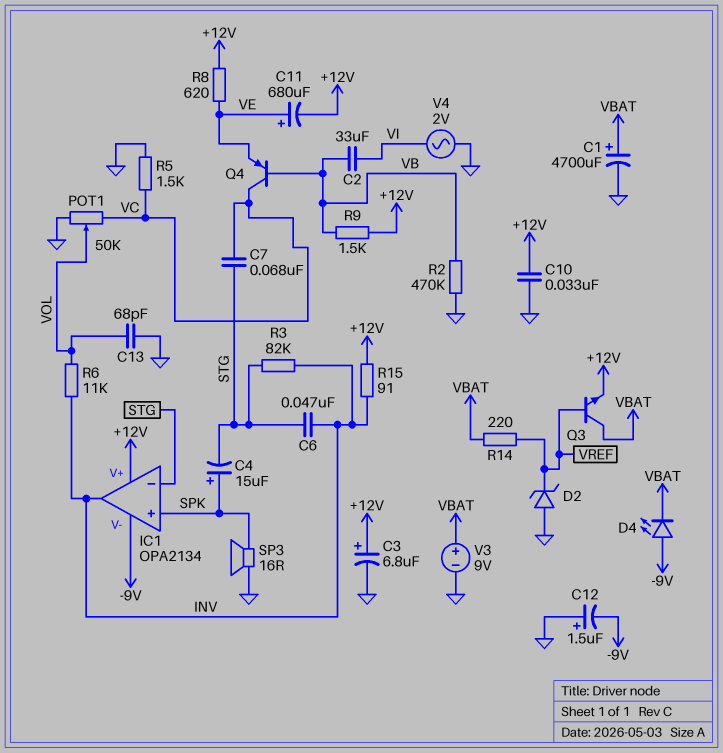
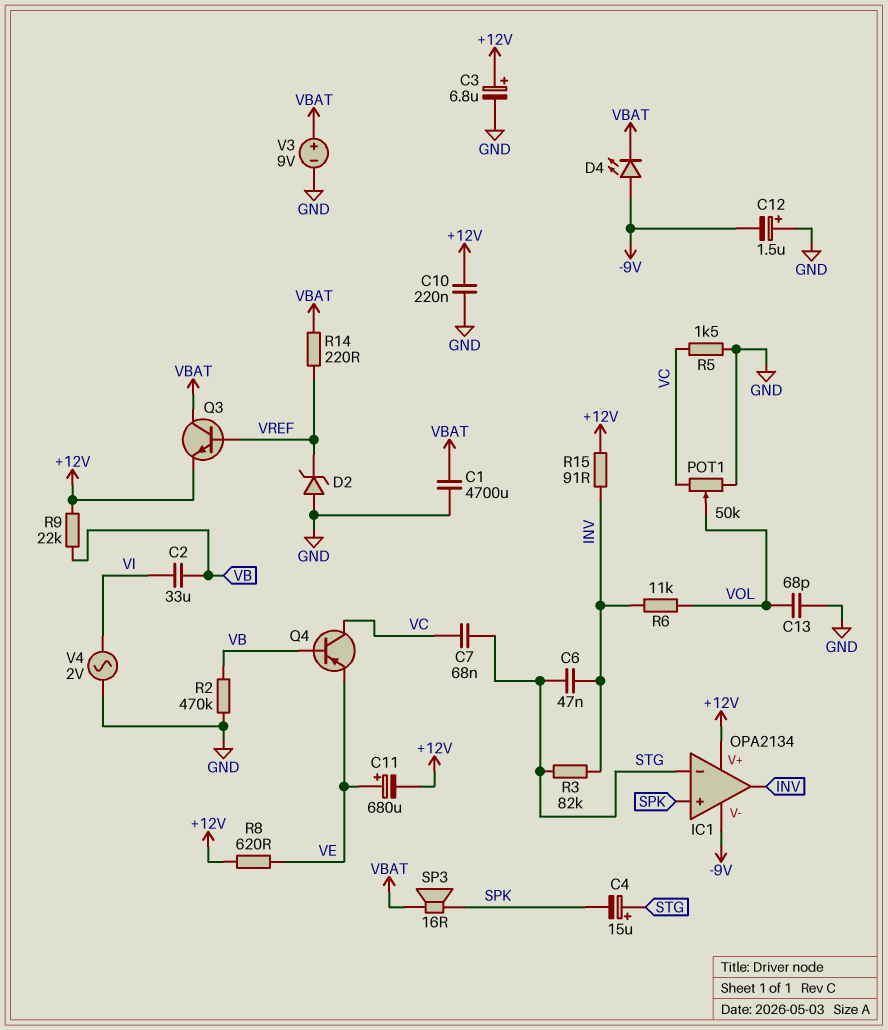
C1: 4700uF (plus VBAT, minus GND) -> 4700uF (GND, VBAT)
C4: 15uF (plus SPK, minus STG) -> 15uF (plus STG, minus SPK)
C10: 33nF (+12V, GND) -> 220nF (+12V, GND)
R9: 1.5k (+12V, VB) -> 22k (+12V, VB)
SP3: speaker 16R (GND, SPK) -> speaker 16R (SPK, VBAT)

